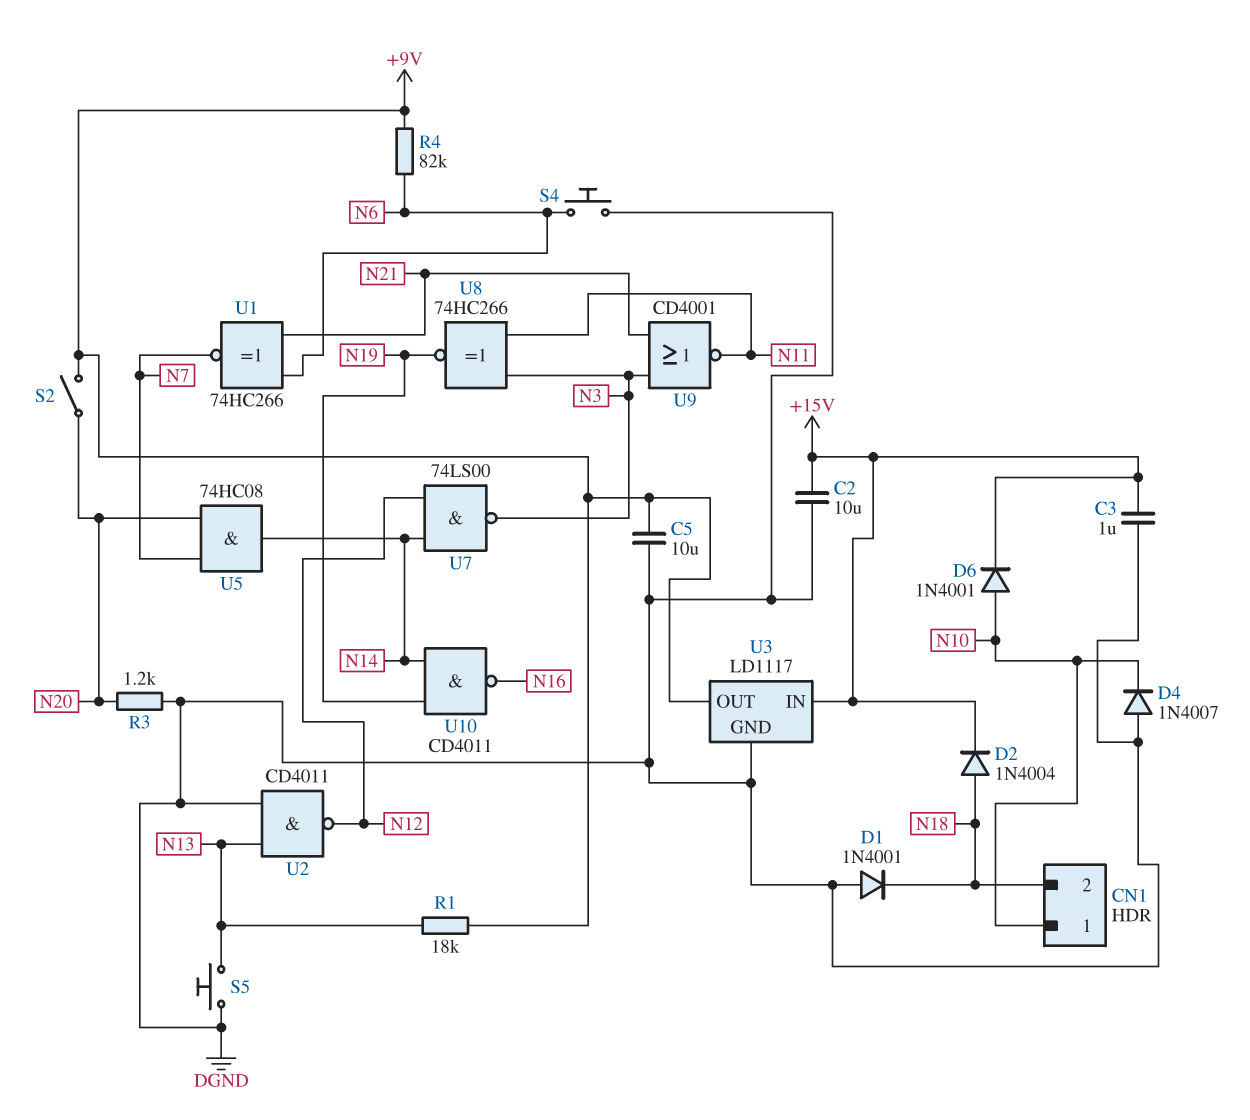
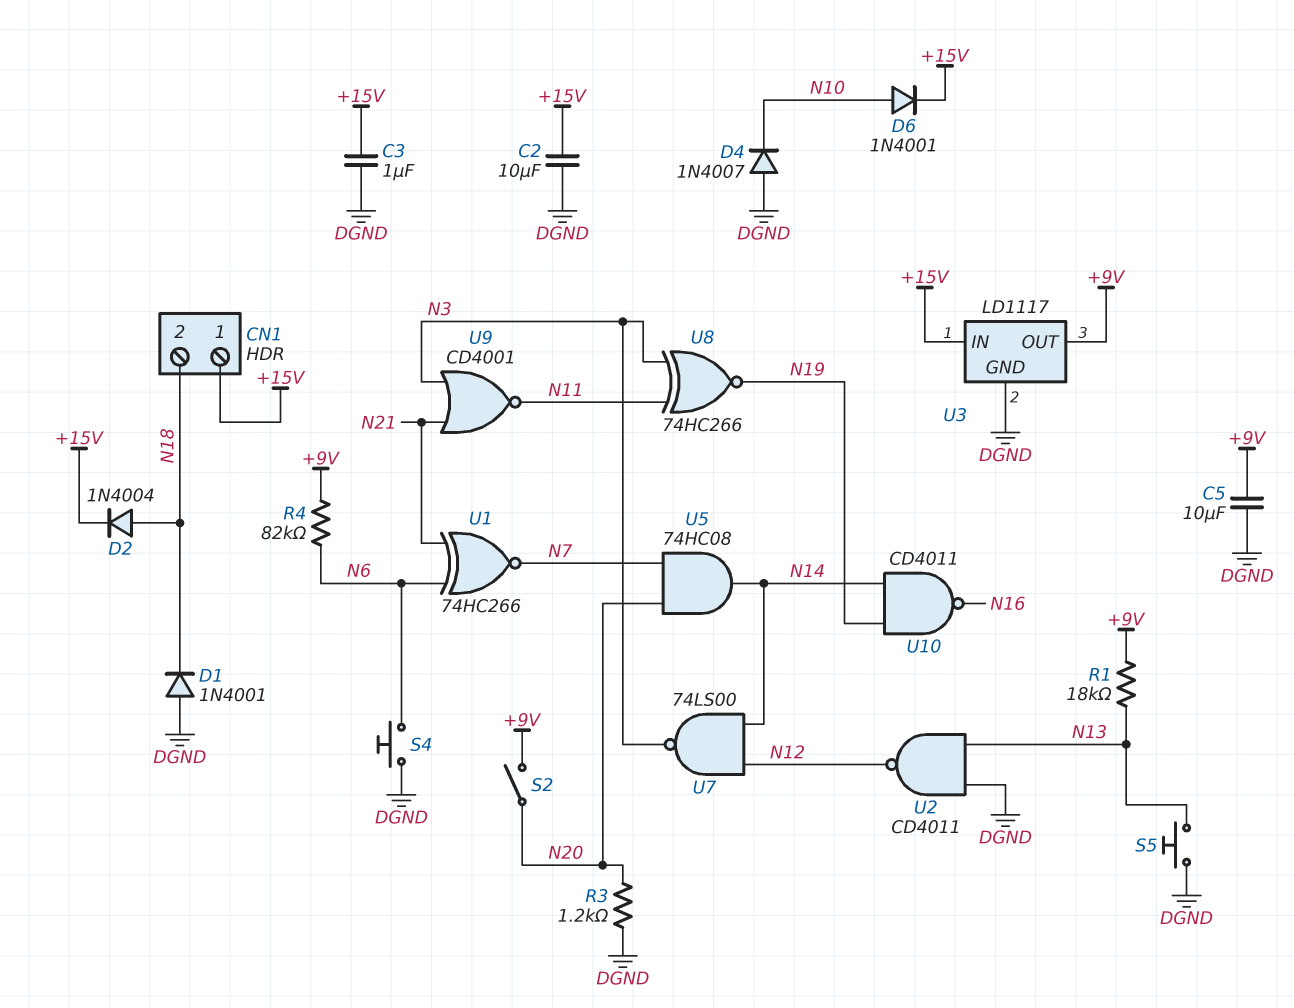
CN1 pin 1: N10 -> +15V

